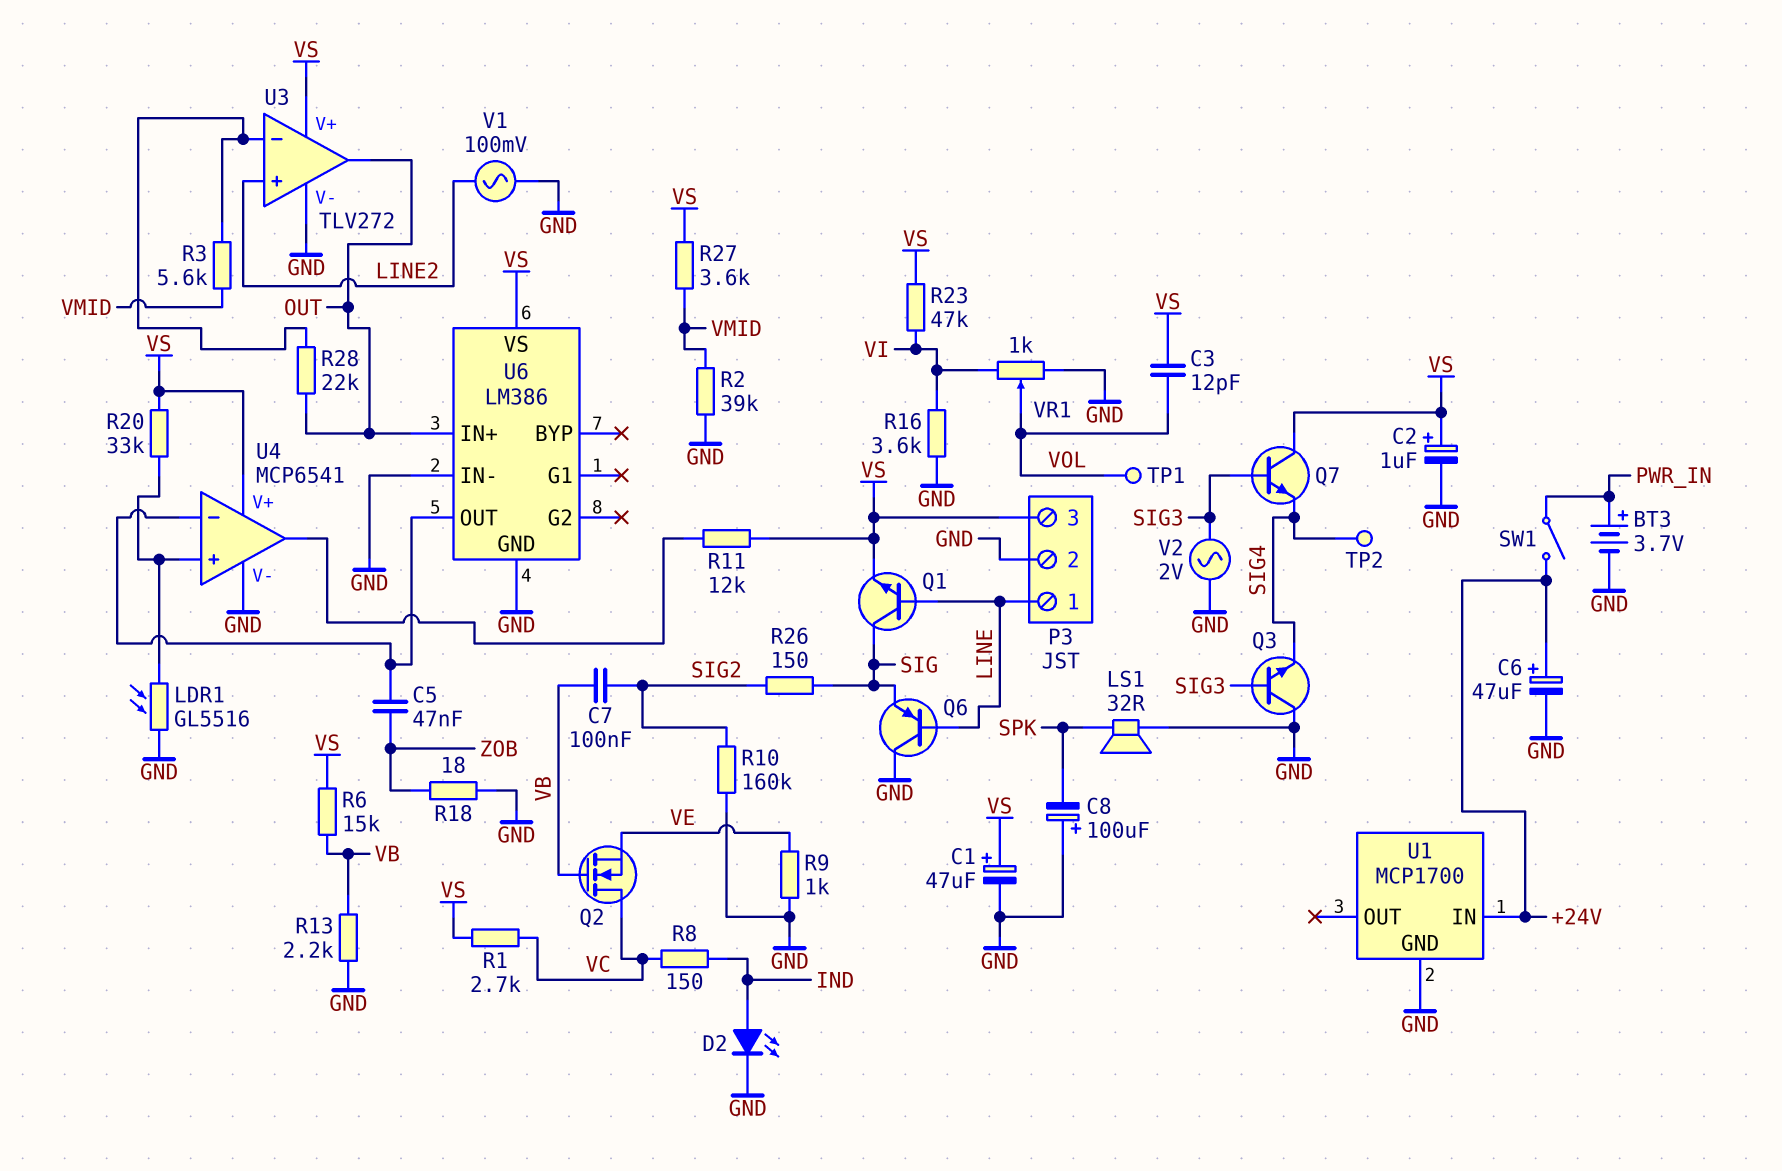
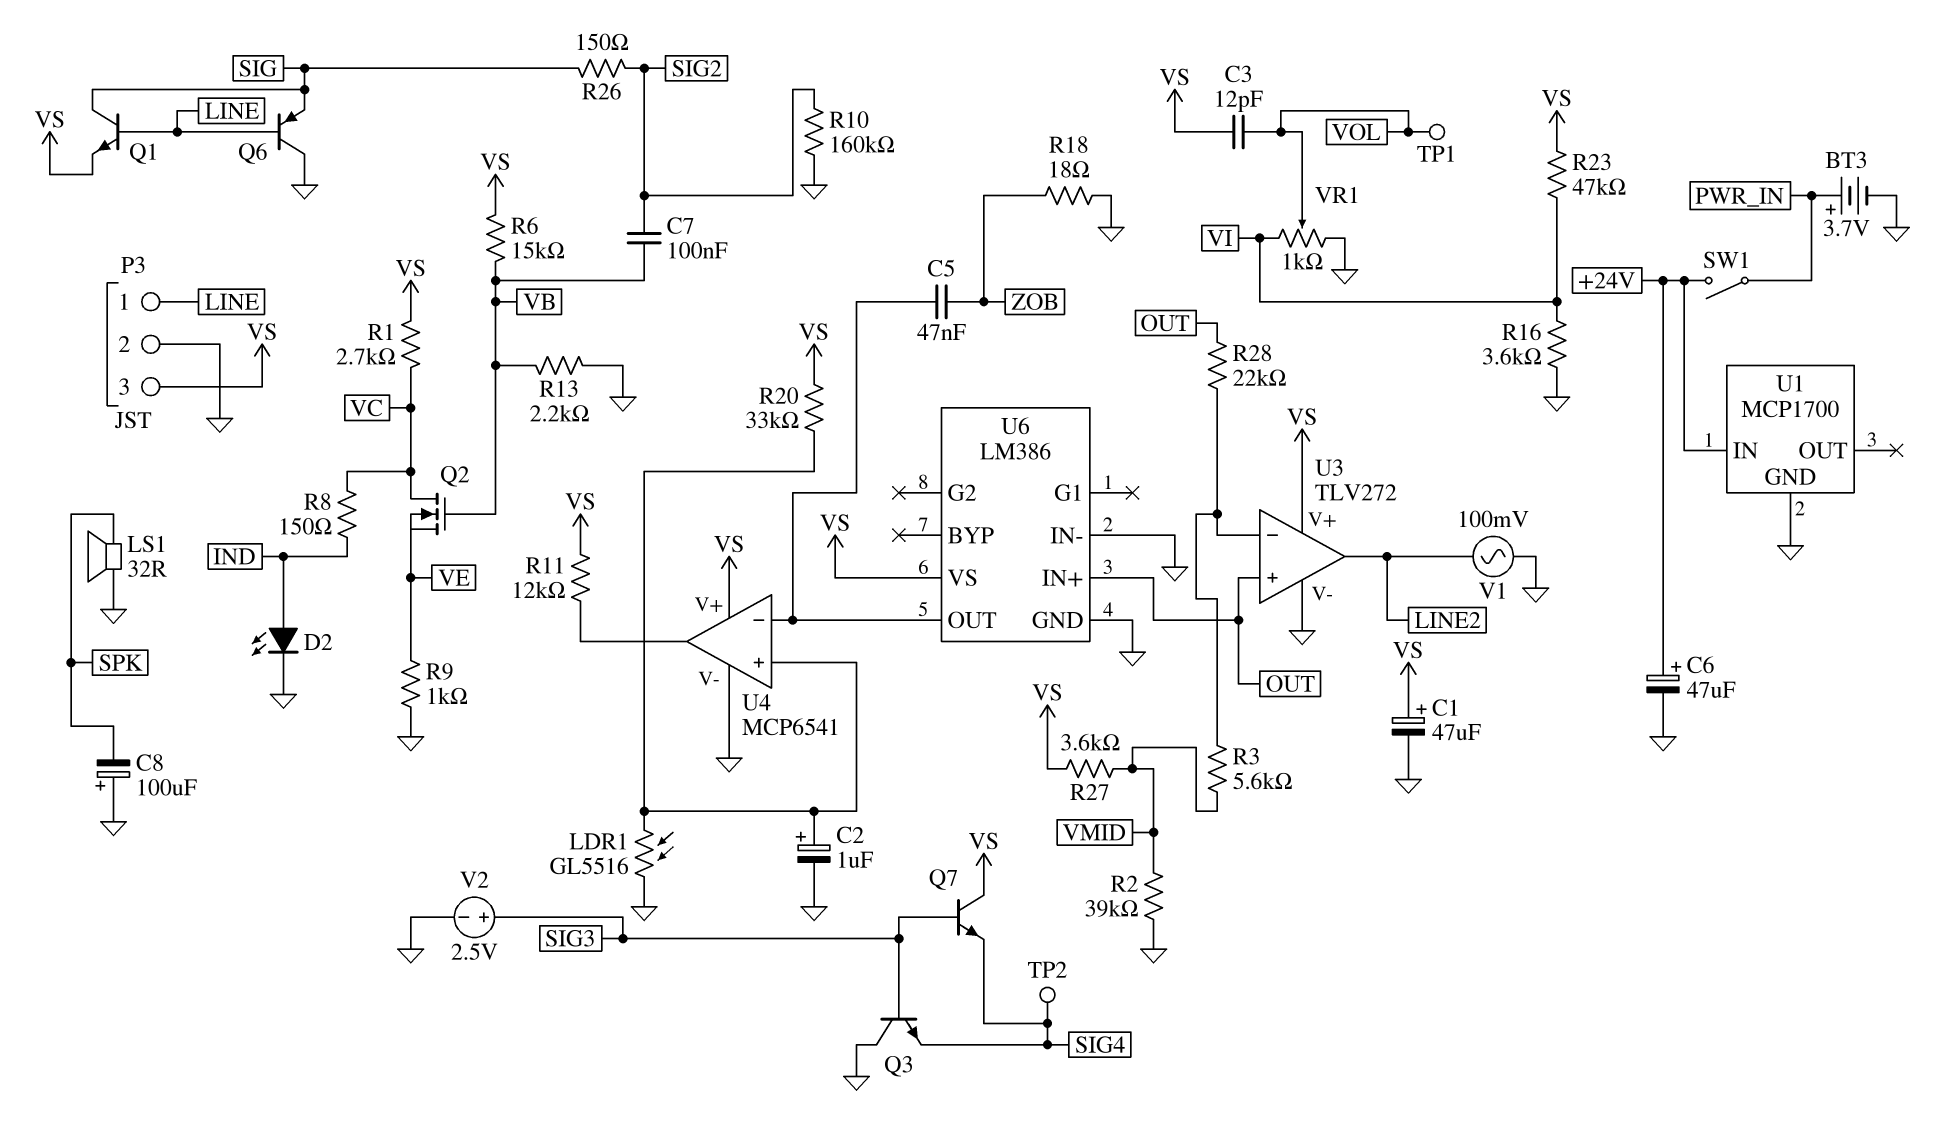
C2: 1uF (plus VS, minus GND) -> 1uF (plus U4/in+, minus GND)
U3 pin in+: LINE2 -> OUT
U3 pin out: OUT -> LINE2
V2: AC 2V (GND, SIG3) -> 2.5V (plus SIG3, minus GND)

